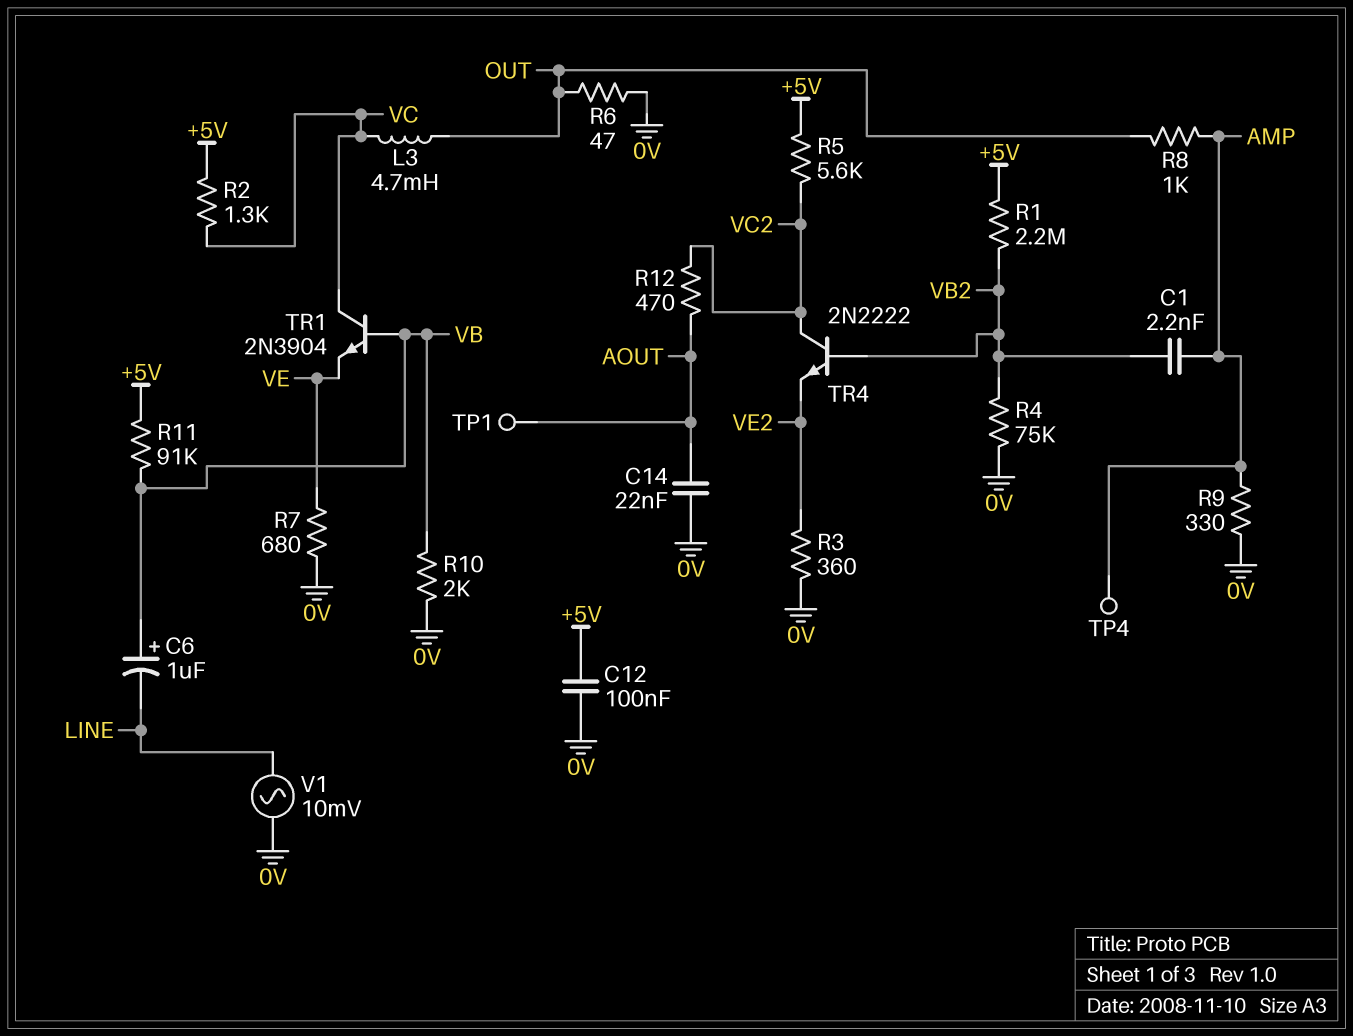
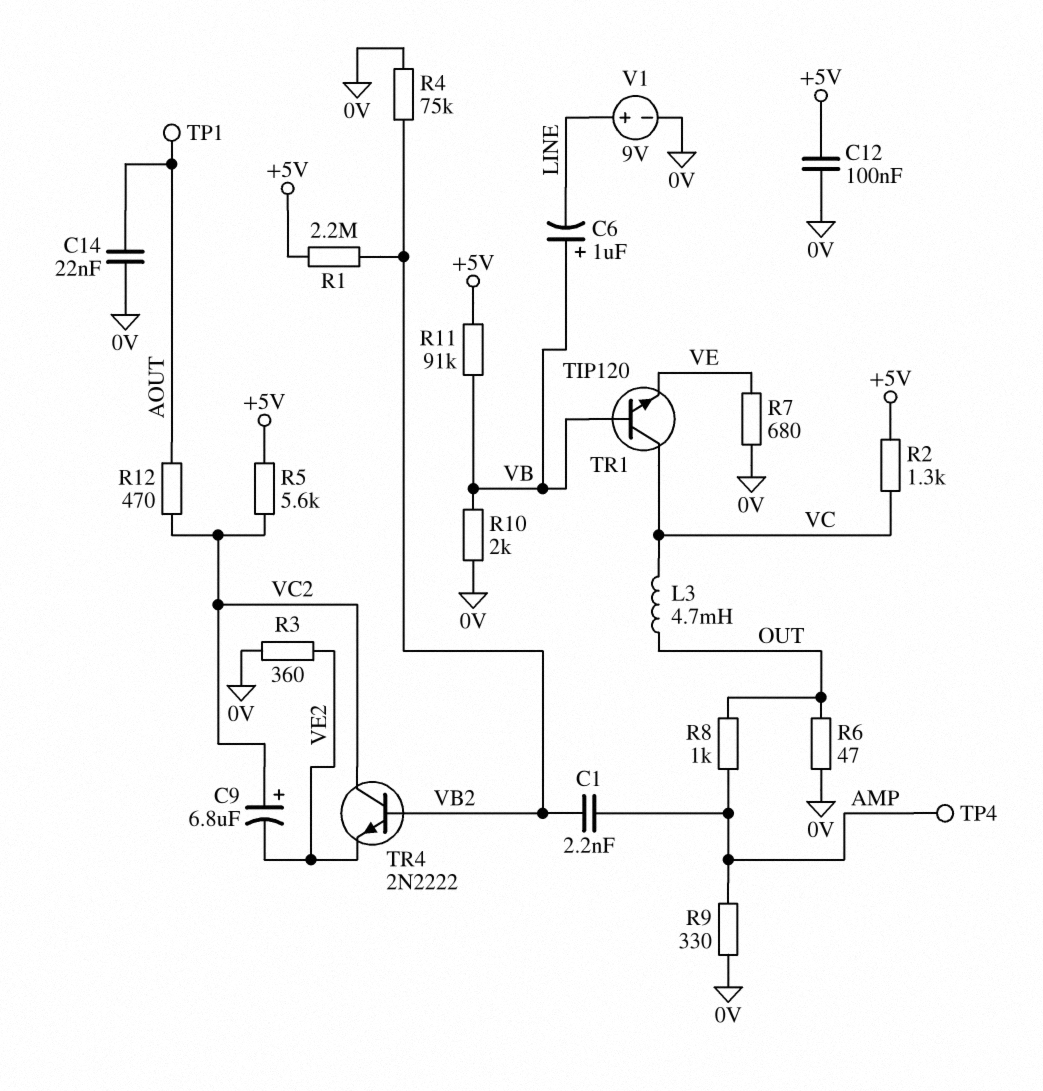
C9: none -> 6.8uF (plus VC2, minus VE2)
TR1: NPN 2N3904 (B VB, C VC, E VE) -> NPN TIP120 (B VB, C VC, E VE)
V1: AC 10mV (0V, LINE) -> 9V (plus LINE, minus 0V)

